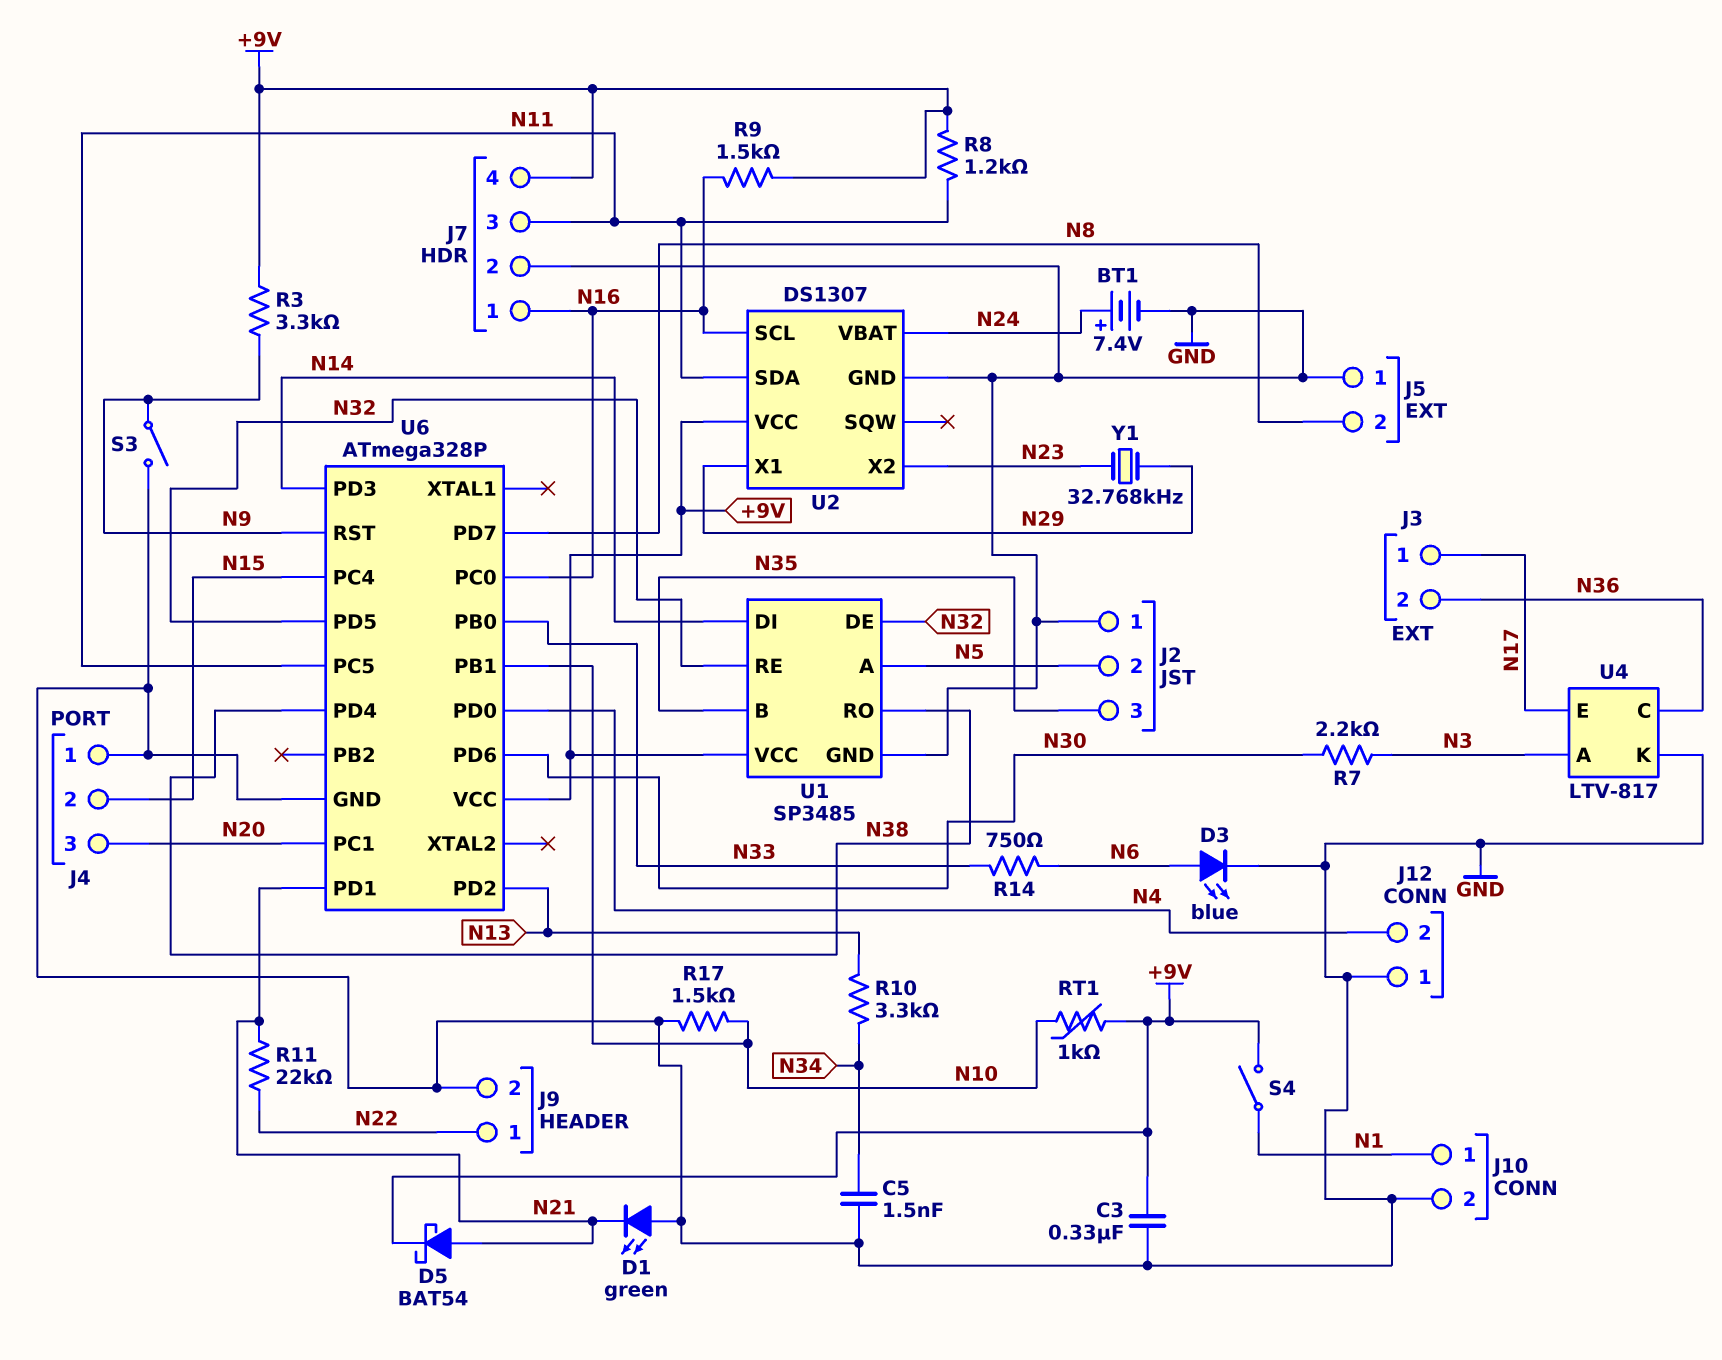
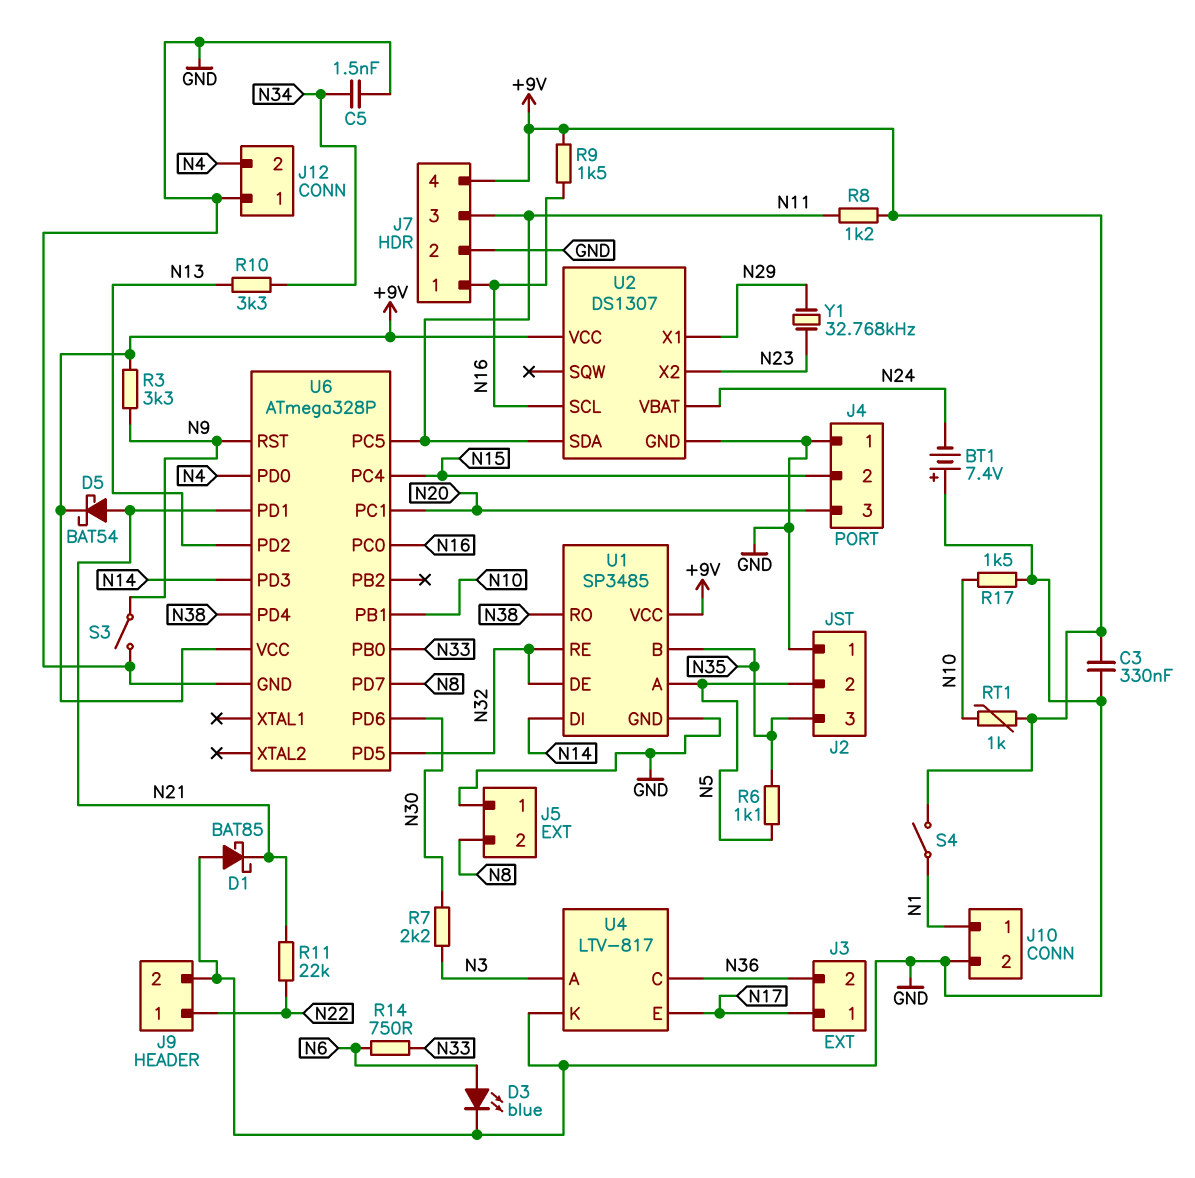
BT1: 7.4V (plus N24, minus GND) -> 7.4V (plus GND, minus N24)
D1: LED green (A GND, K N21) -> schottky BAT85 (A GND, K N21)
R6: none -> 1.1k (N5, N35)

